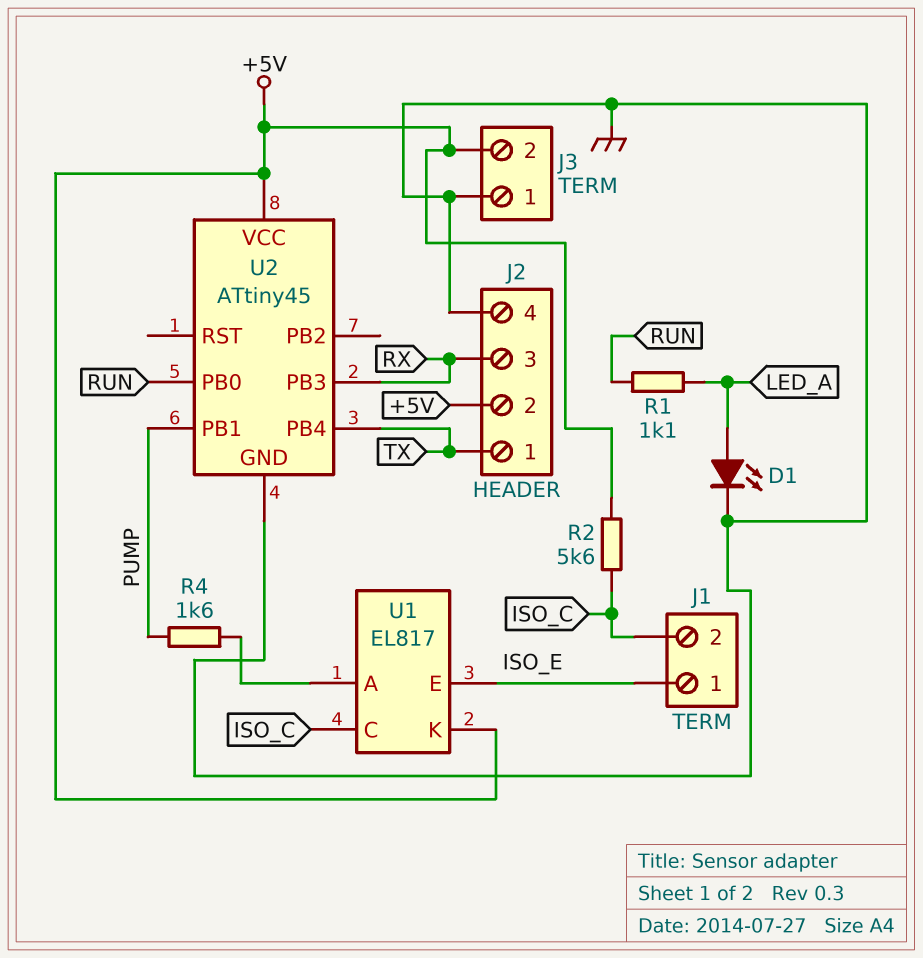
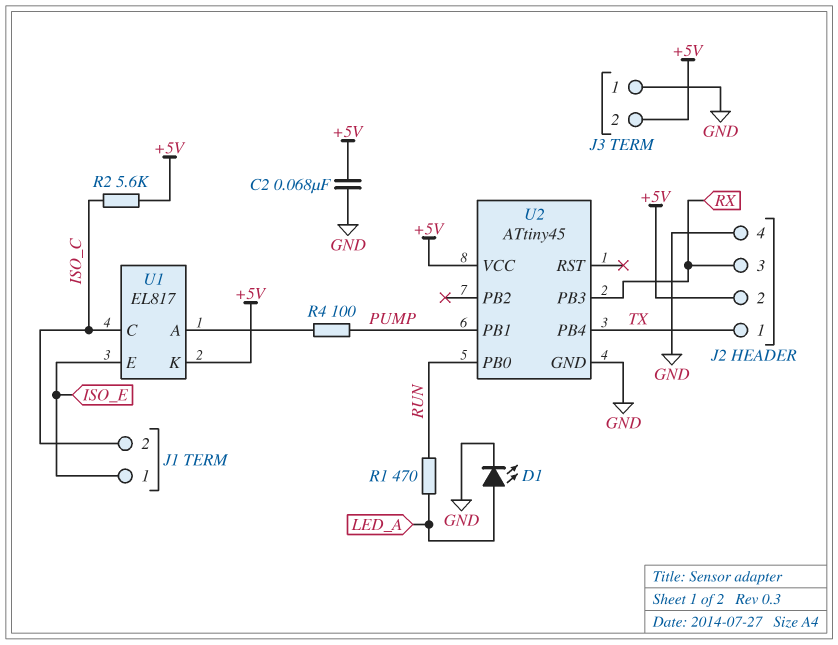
C2: none -> 68nF (+5V, GND)
R1: 1.1k (LED_A, RUN) -> 470 (LED_A, RUN)
R4: 1.6k (PUMP, U1/A) -> 100 (PUMP, U1/A)

